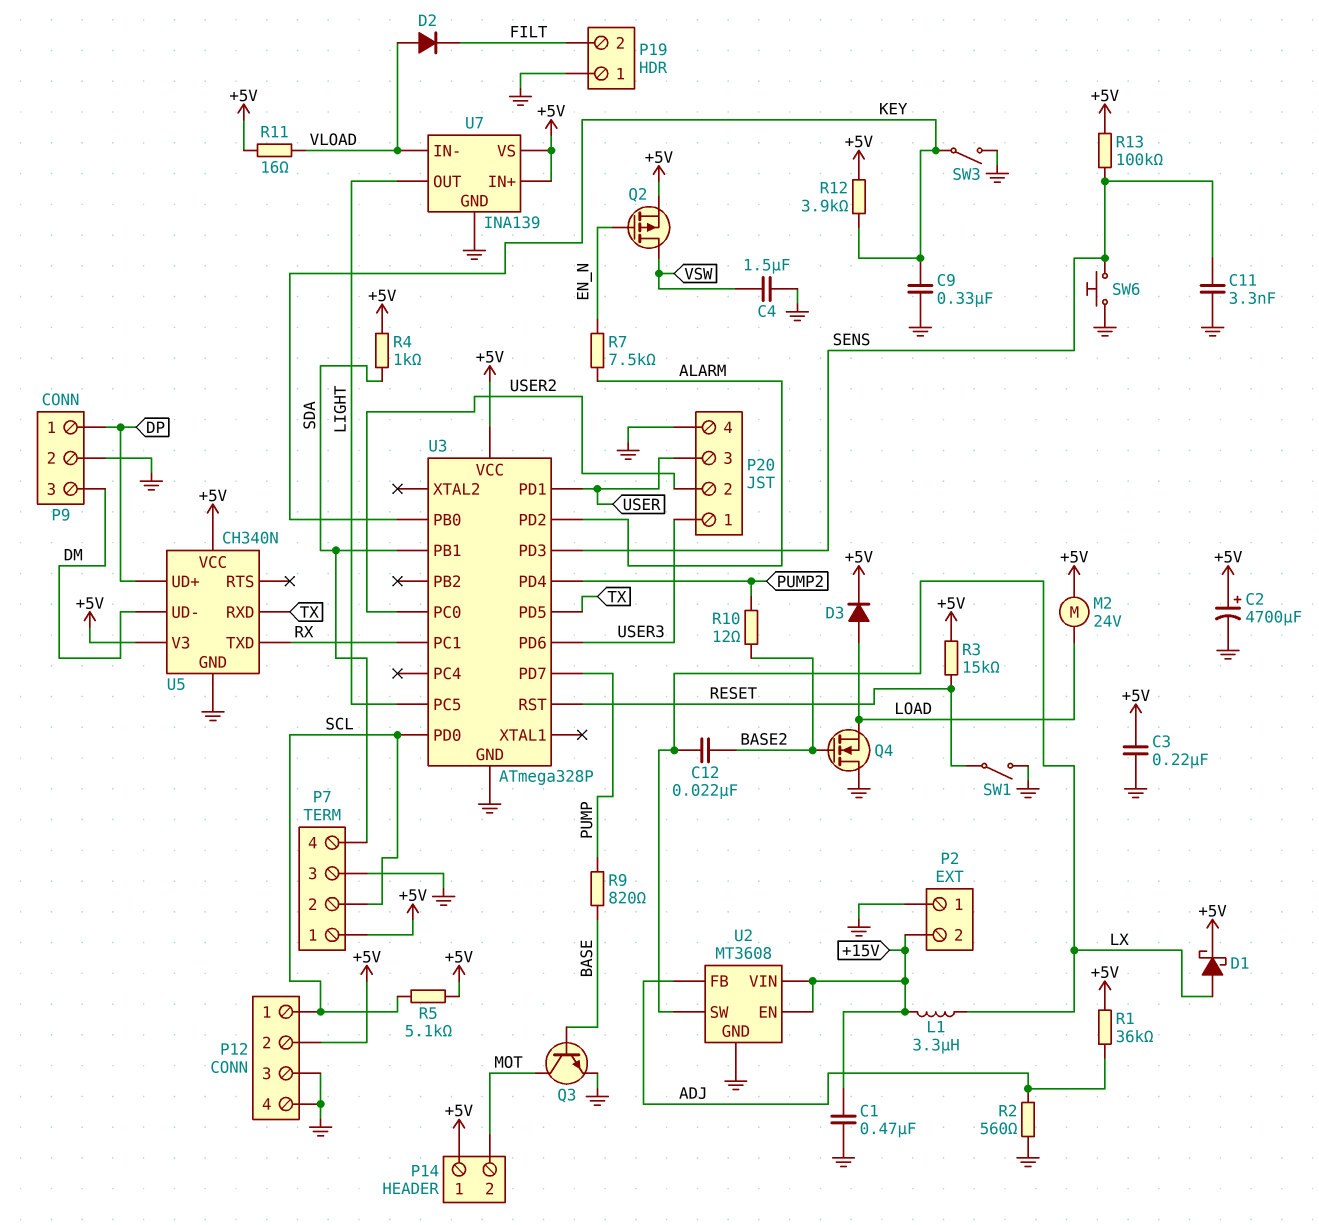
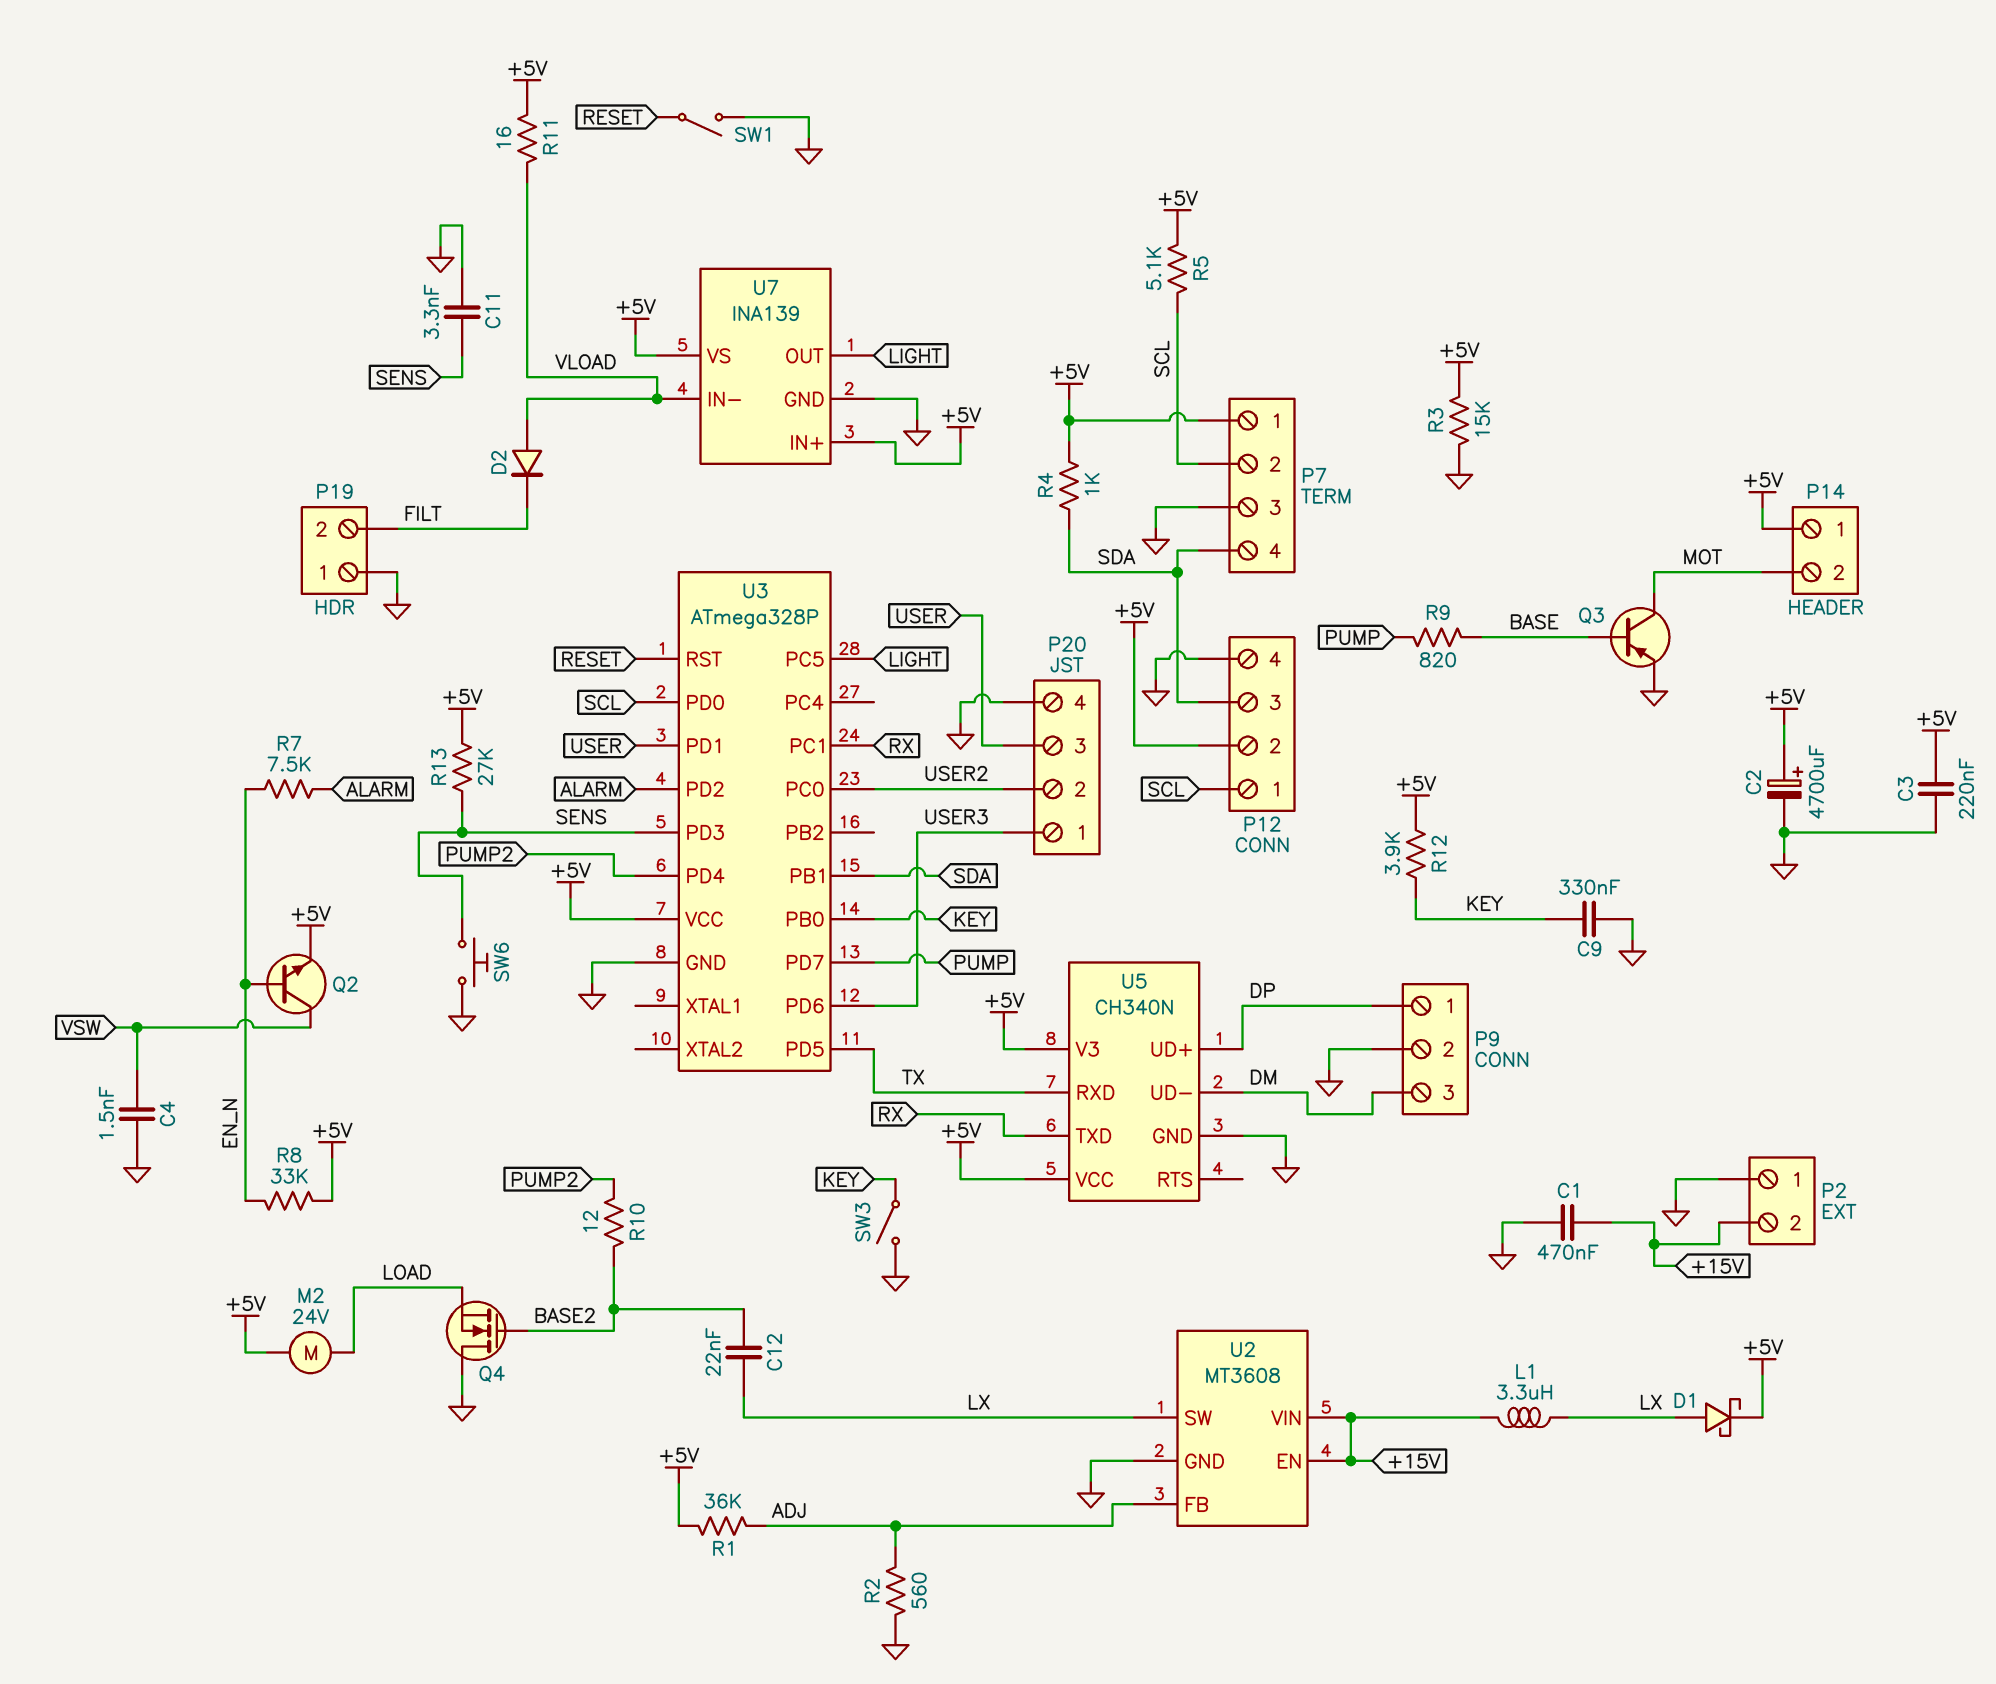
C4: 1.5uF (GND, VSW) -> 1.5nF (GND, VSW)
D3: diode (A LOAD, K +5V) -> none
P12 pin 3: GND -> SDA
Q2: PMOS (G EN_N, D VSW, S +5V) -> NPN (B EN_N, C VSW, E +5V)
Q3: NPN (B BASE, C MOT, E GND) -> PNP (B BASE, C MOT, E GND)
R3: 15k (+5V, RESET) -> 15k (+5V, GND)
R8: none -> 33k (+5V, EN_N)
R13: 100k (+5V, SENS) -> 27k (+5V, SENS)

